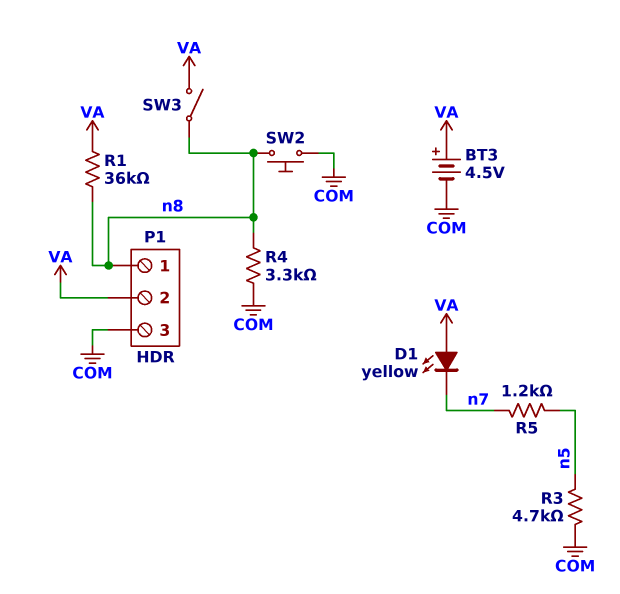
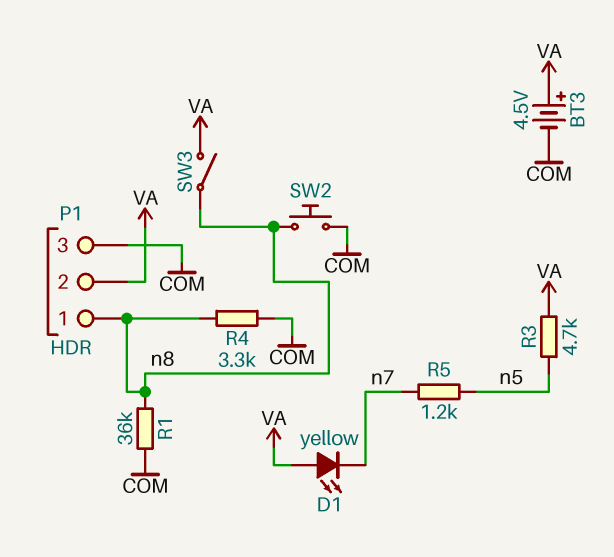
R1: 36k (VA, n8) -> 36k (COM, n8)
R3: 4.7k (COM, n5) -> 4.7k (VA, n5)

